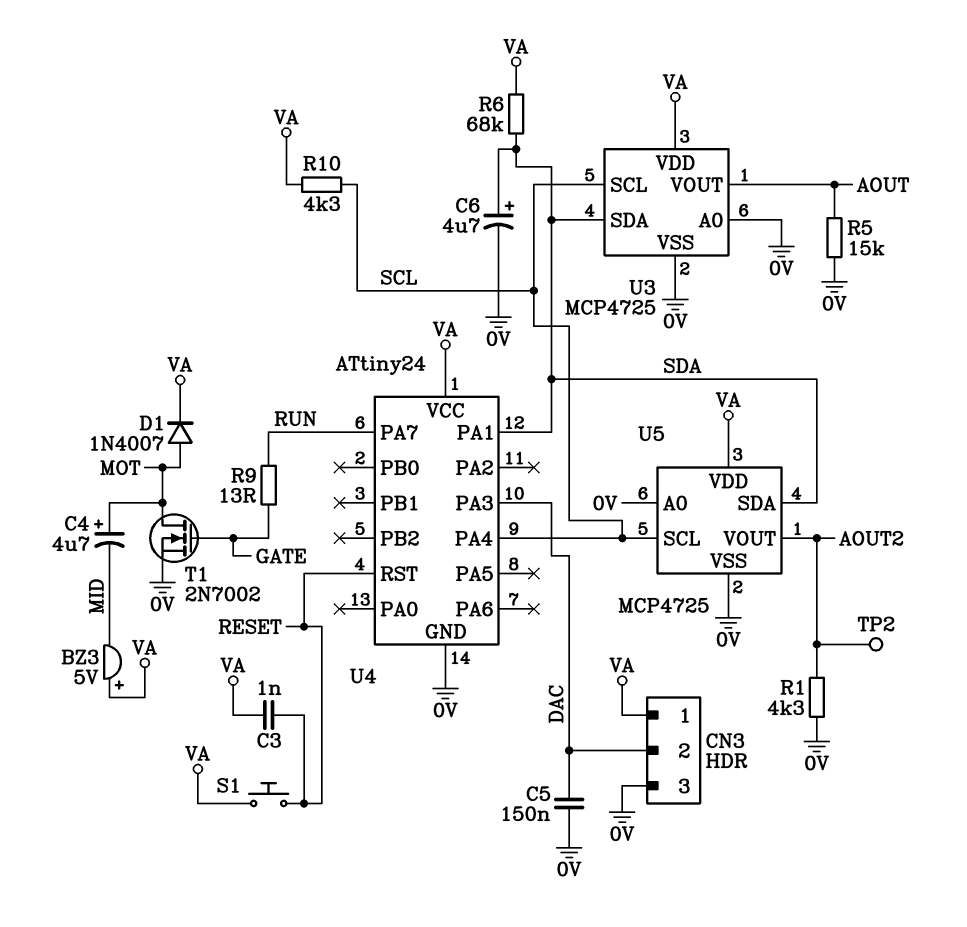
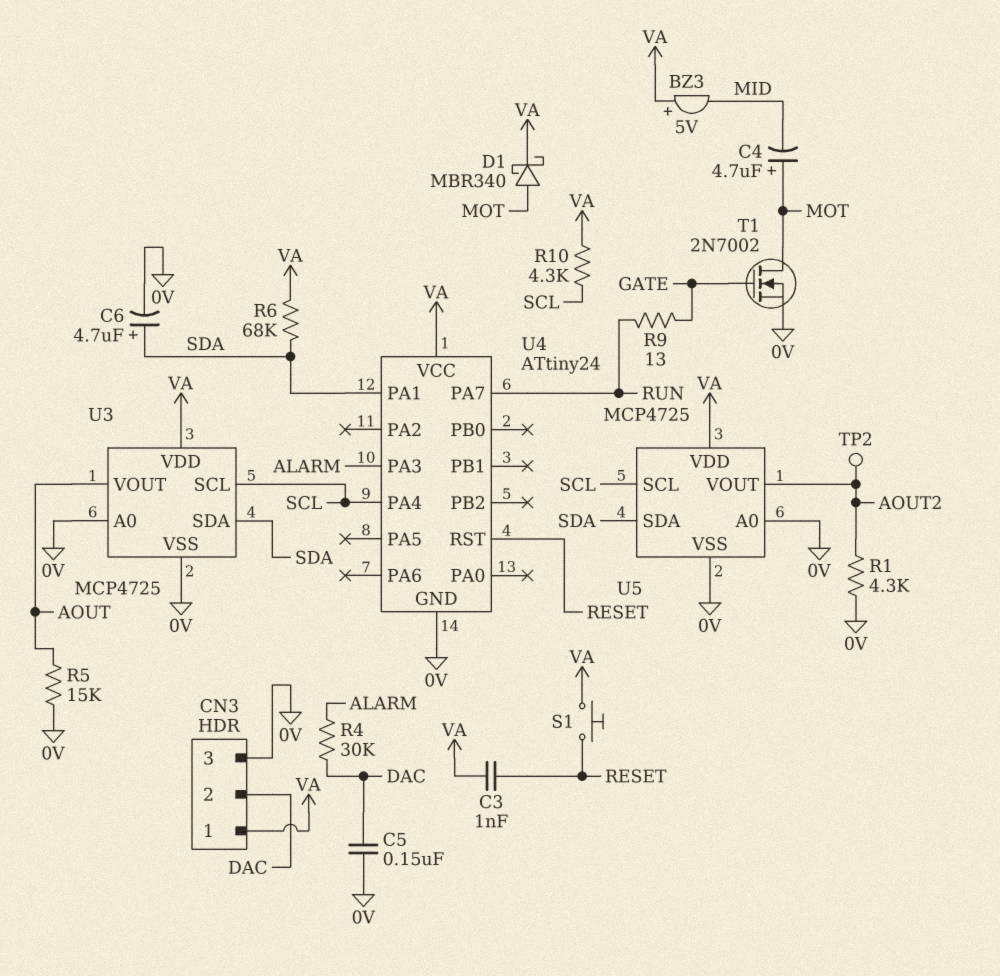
D1: diode 1N4007 (A MOT, K VA) -> schottky MBR340 (A MOT, K VA)
R4: none -> 30k (ALARM, DAC)
U4 pin PA3: DAC -> ALARM

